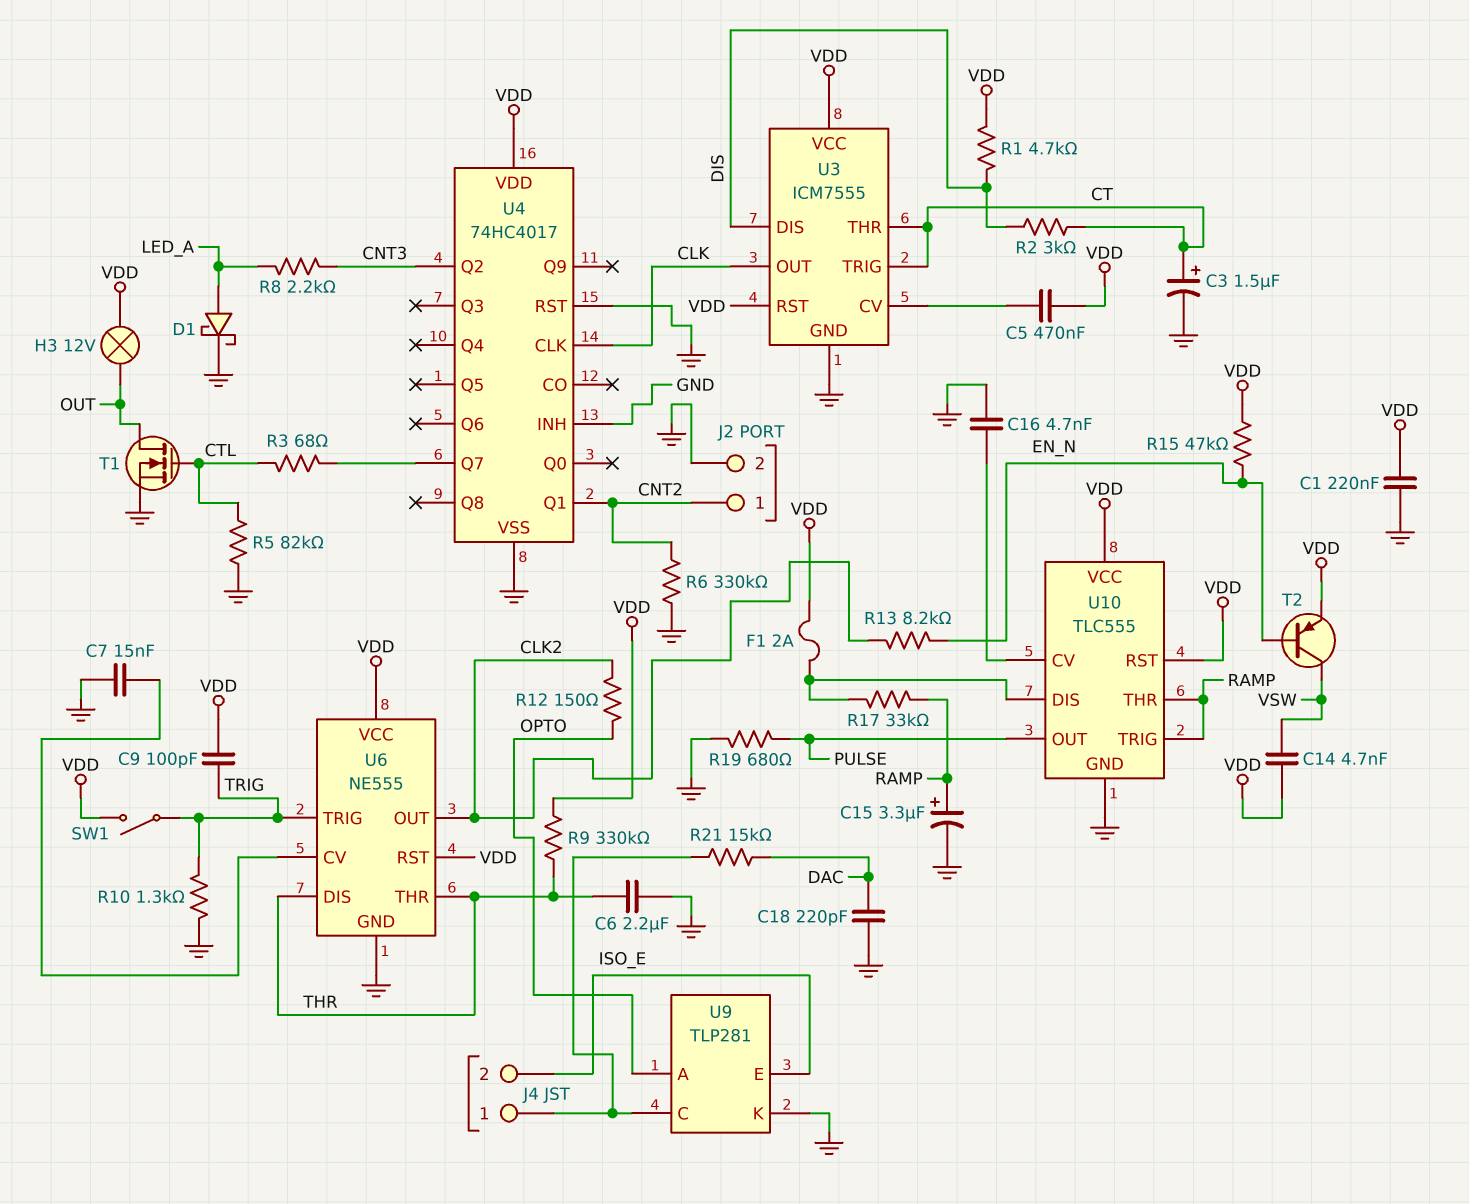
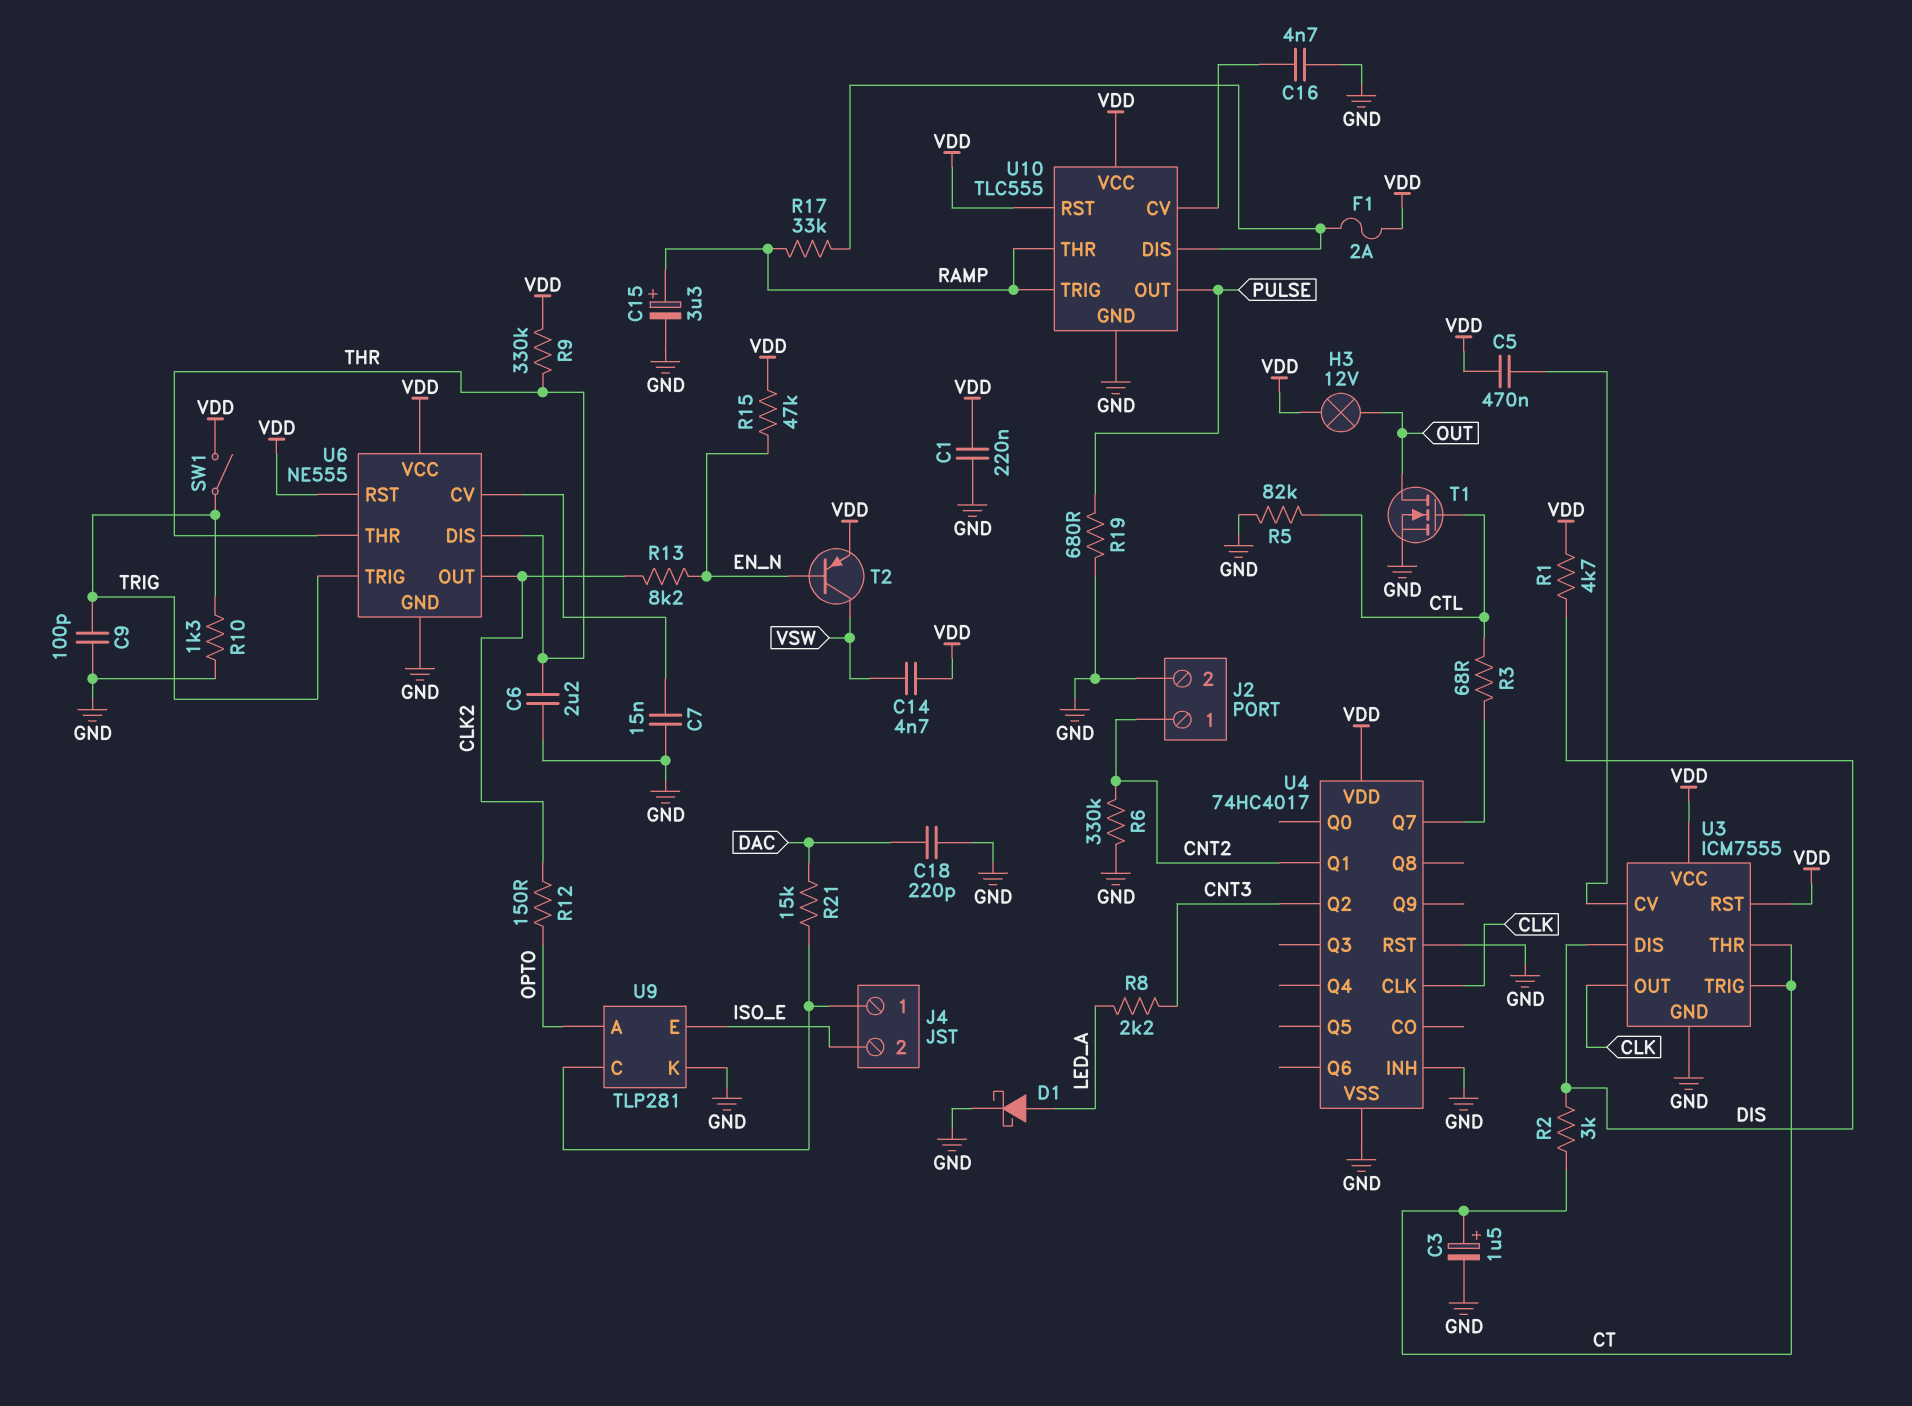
C9: 100pF (TRIG, VDD) -> 100pF (GND, TRIG)

